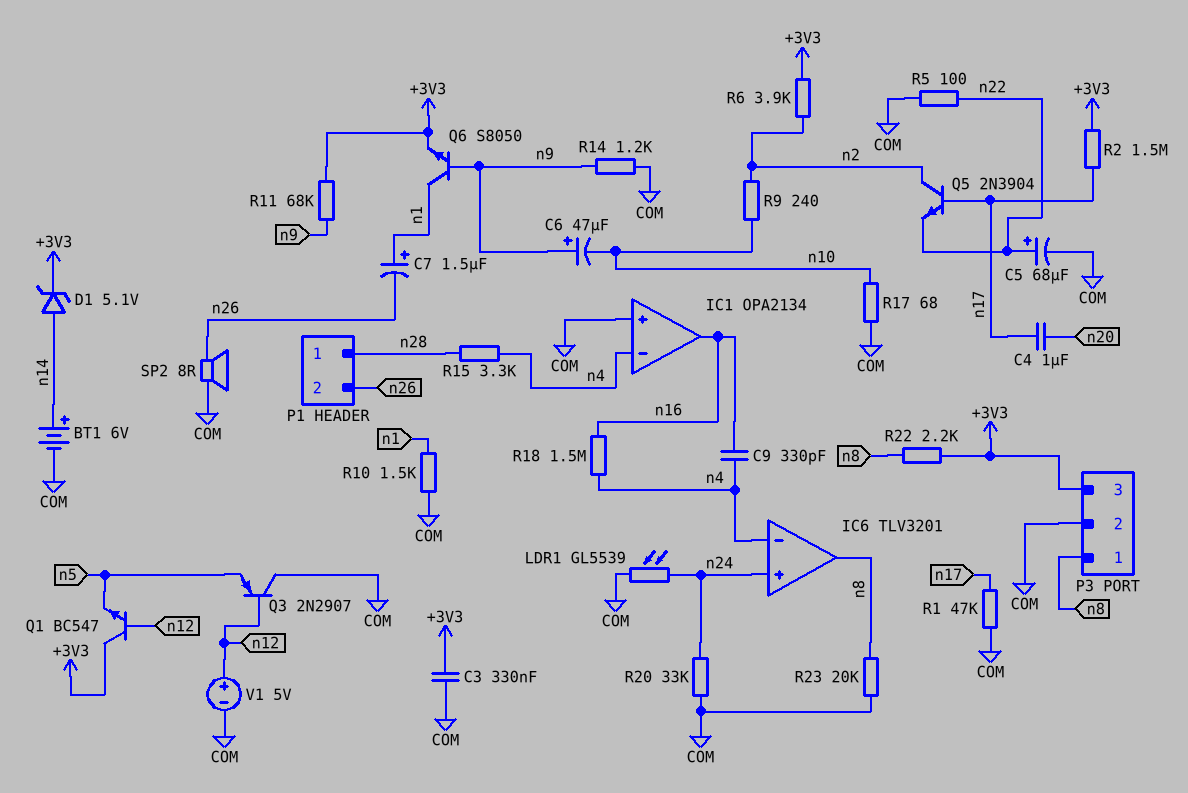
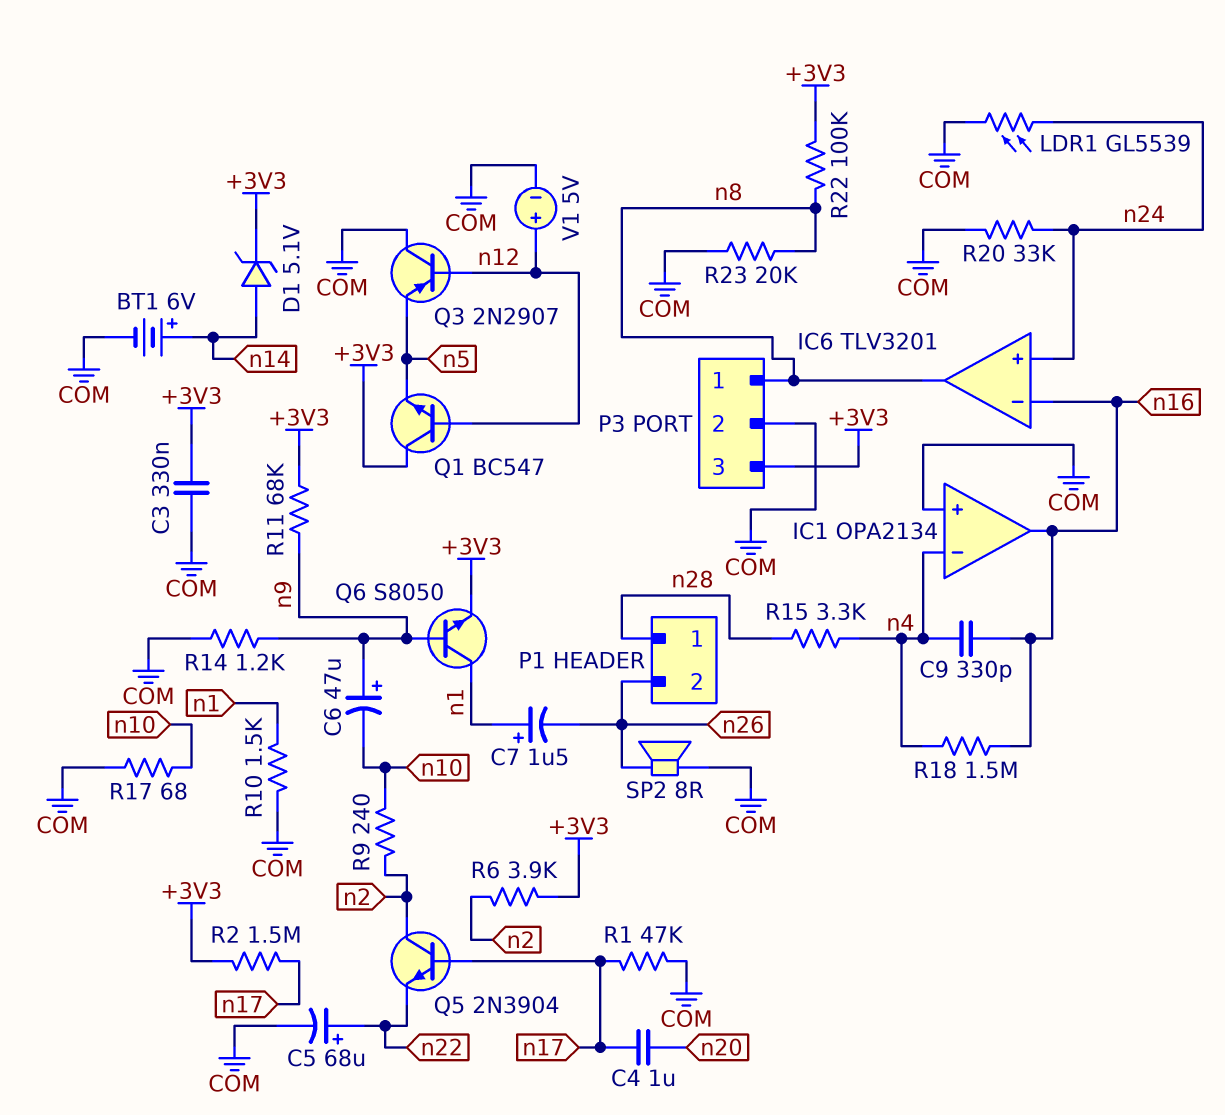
IC6 pin in-: n4 -> n16
R5: 100 (COM, n22) -> none
R22: 2.2k (+3V3, n8) -> 100k (+3V3, n8)

